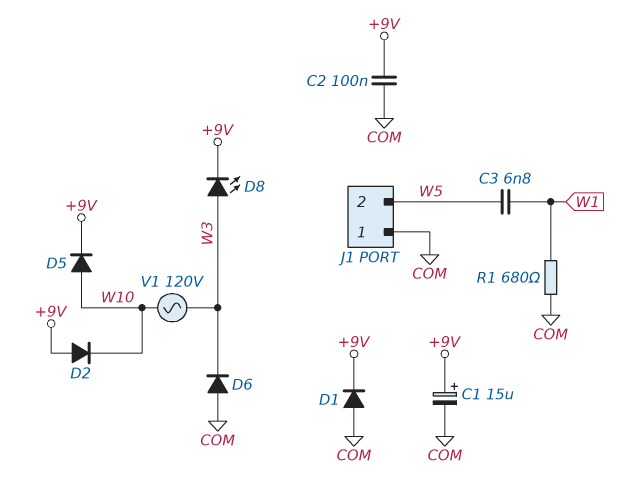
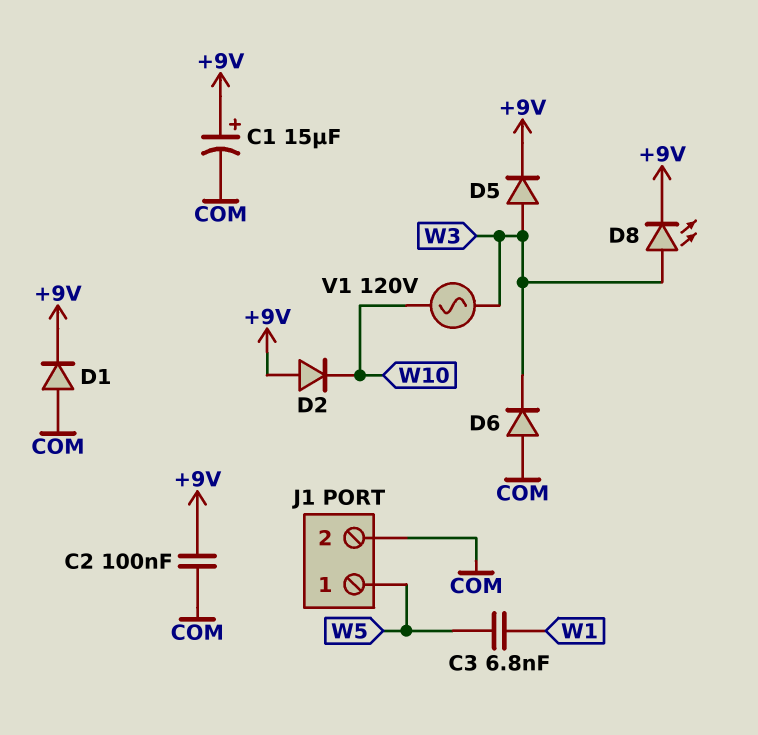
D5: diode (A W10, K +9V) -> diode (A W3, K +9V)
J1 pin 1: COM -> W5
J1 pin 2: W5 -> COM
R1: 680 (COM, W1) -> none

